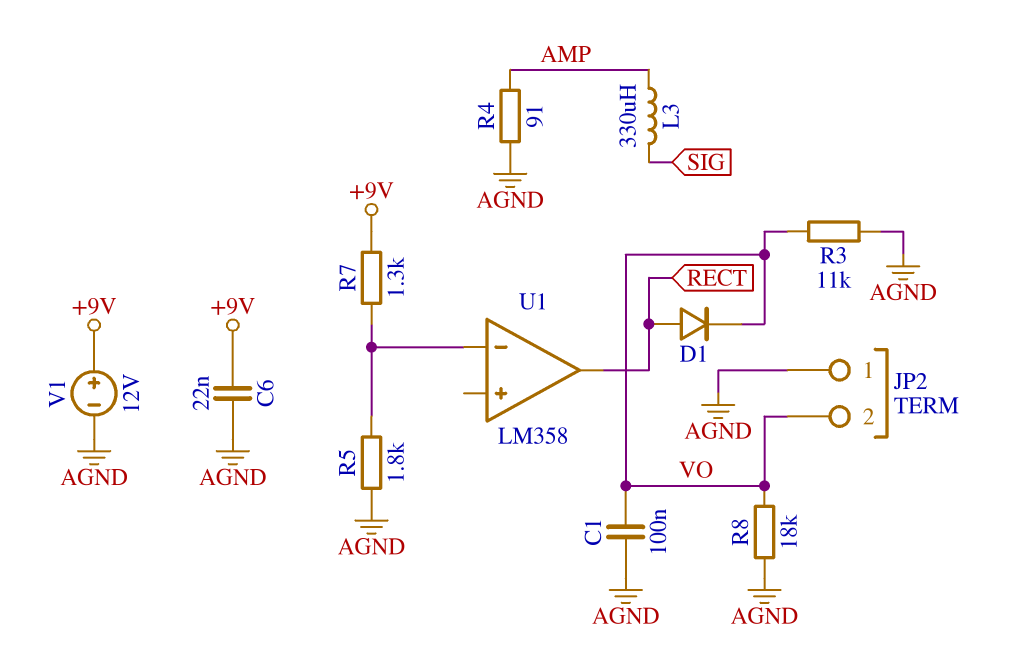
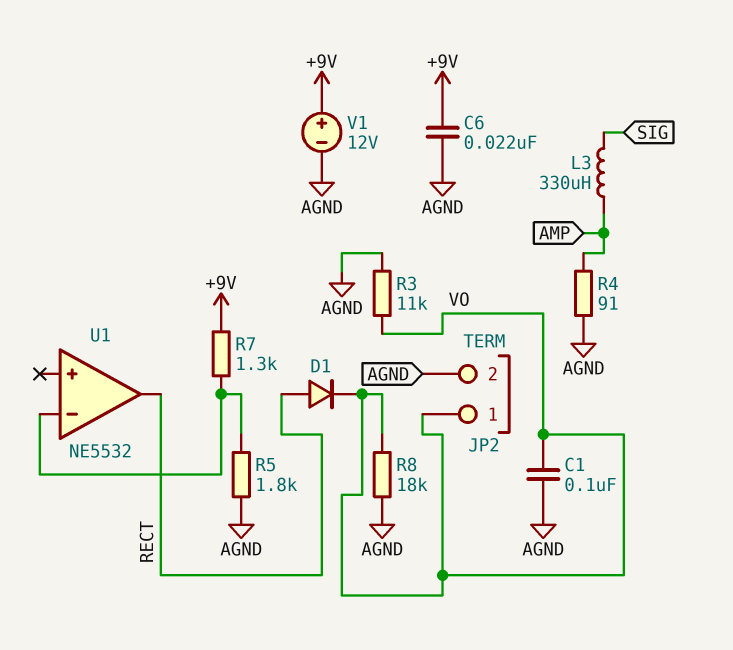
JP2 pin 1: AGND -> VO
JP2 pin 2: VO -> AGND
U1: LM358 -> NE5532

